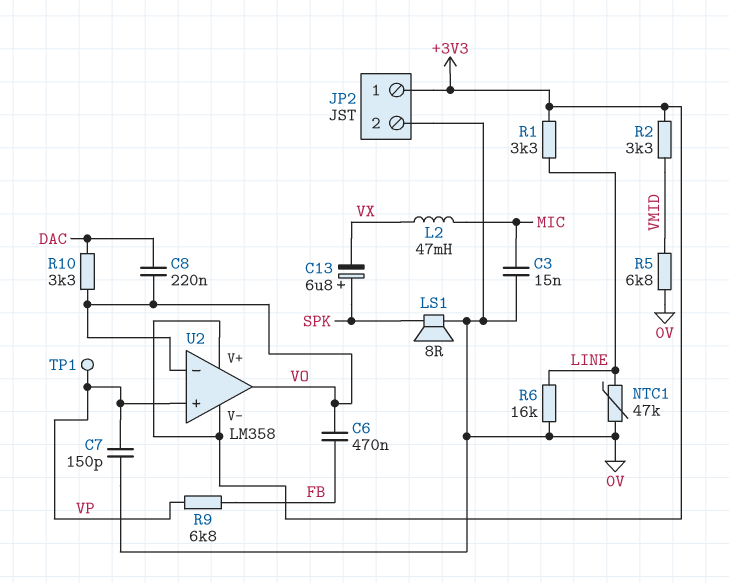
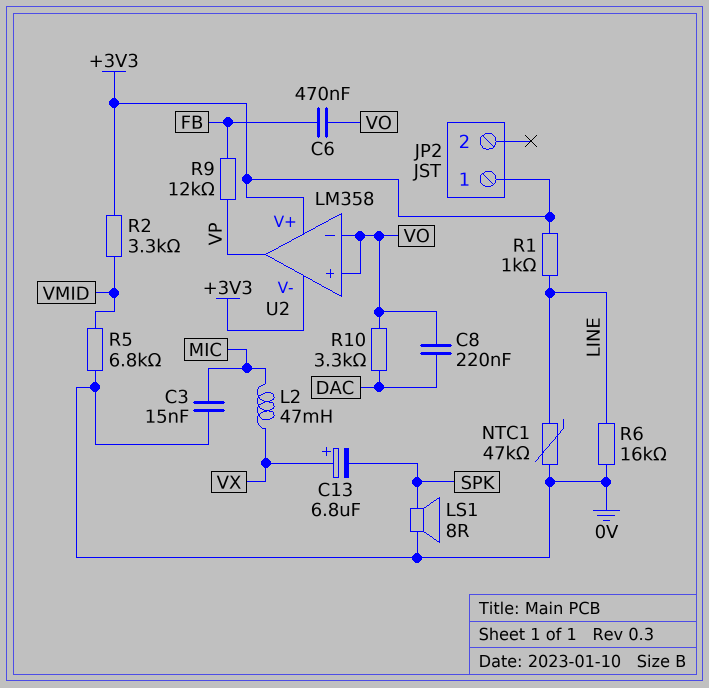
C7: 150pF (0V, VP) -> none
C13: 6.8uF (plus SPK, minus VX) -> 6.8uF (plus VX, minus SPK)
JP2 pin 2: 0V -> none
R1: 3.3k (+3V3, LINE) -> 1k (+3V3, LINE)
R9: 6.8k (FB, VP) -> 12k (FB, VP)
TP1: test point (VP) -> none
U2 pin in+: VP -> VO
U2 pin out: VO -> VP

